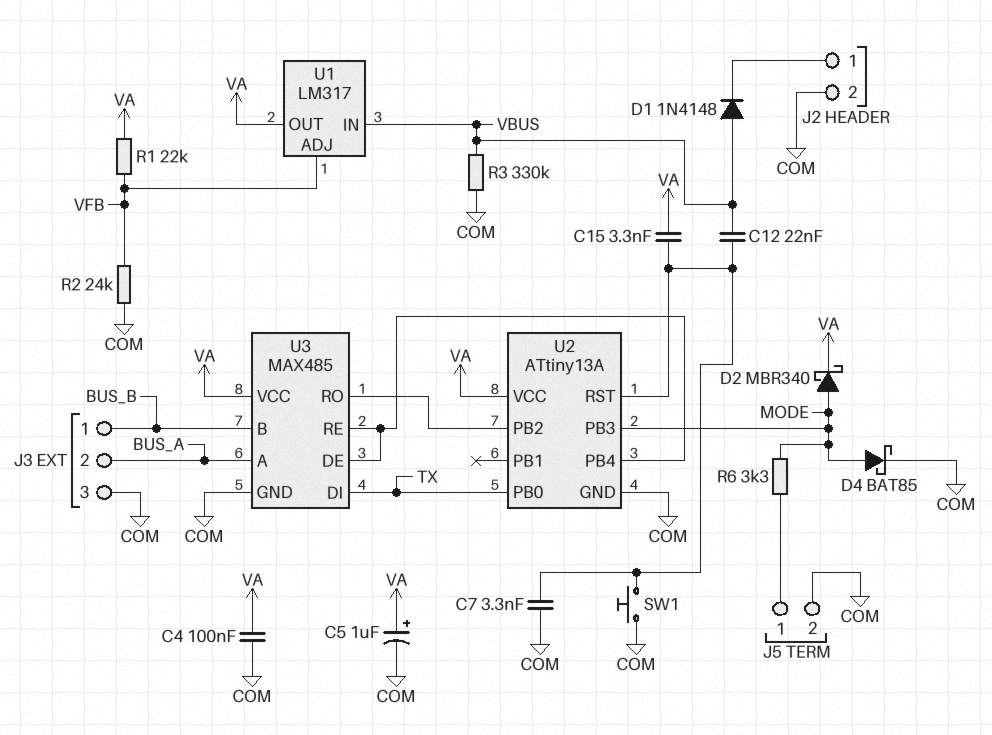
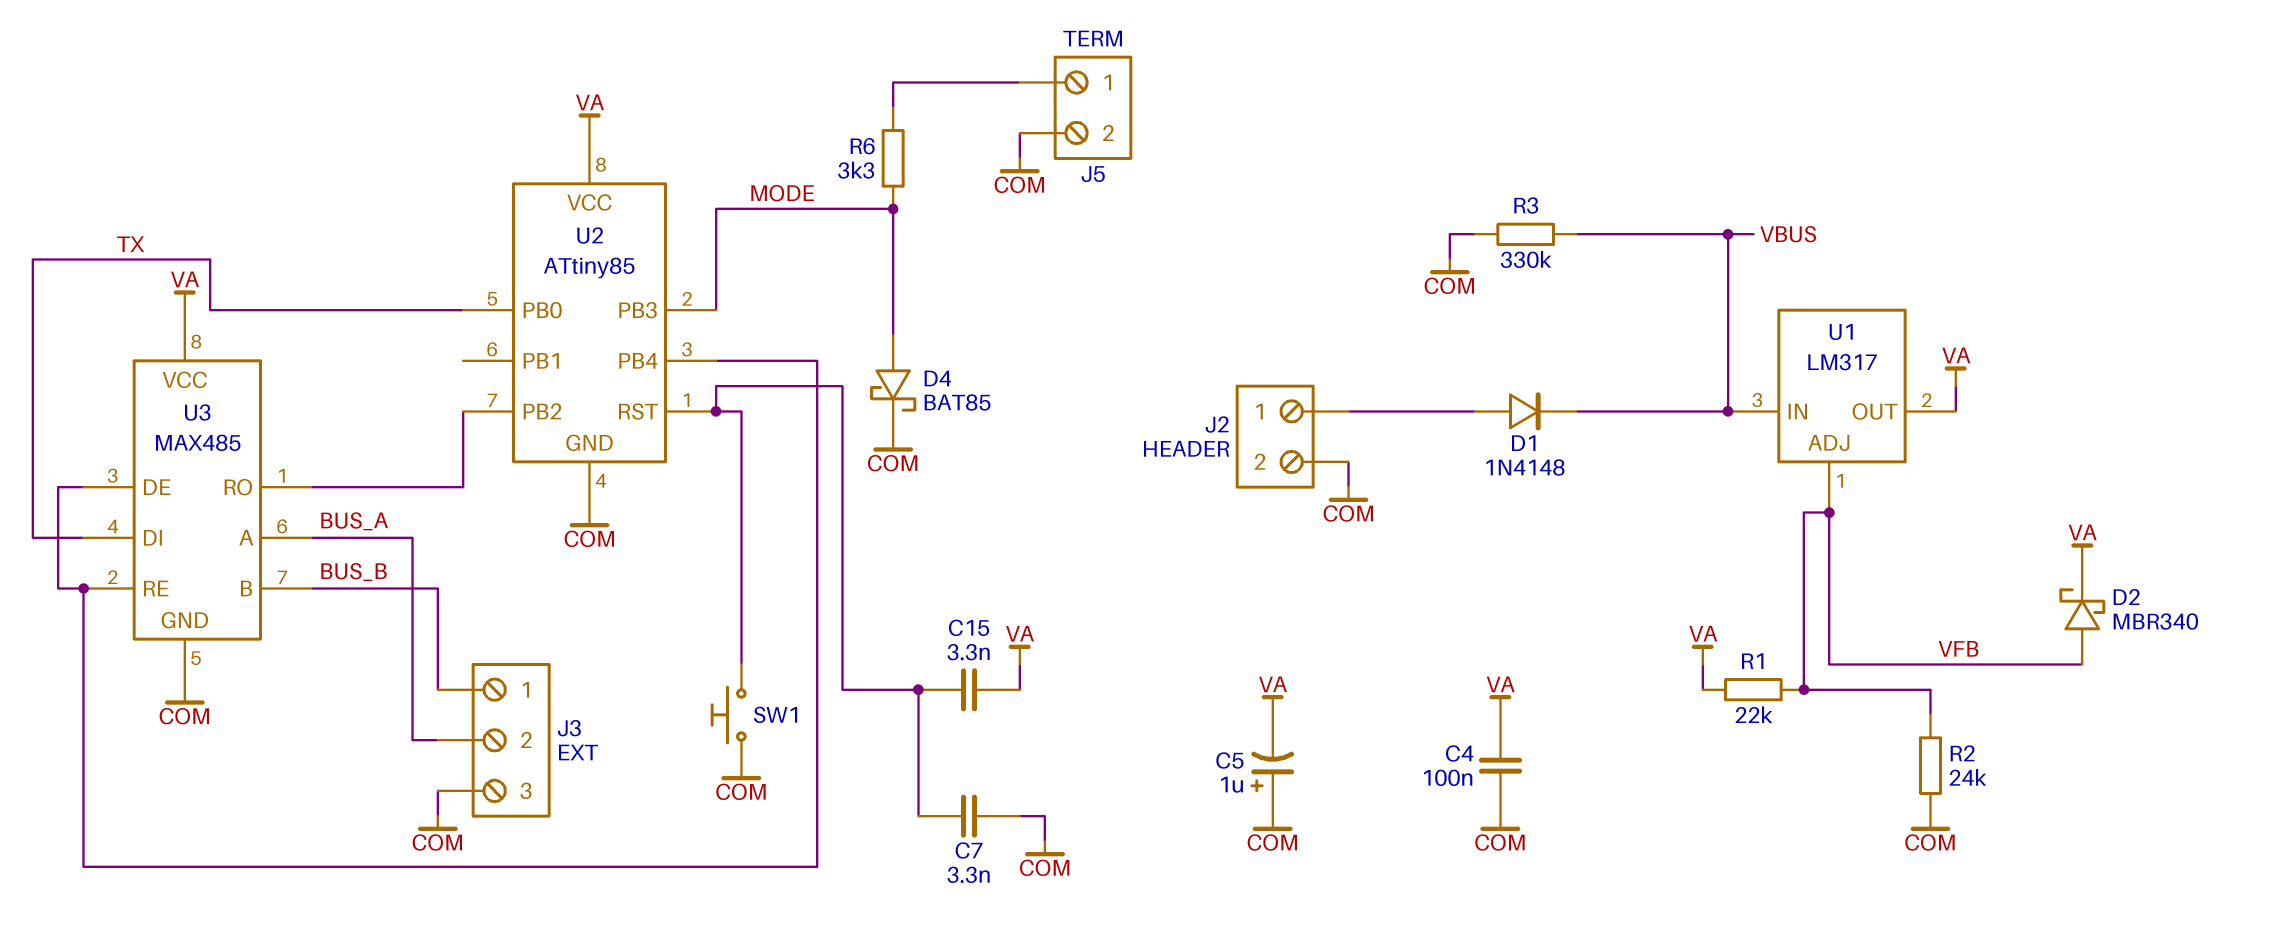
C5: 1uF (plus VA, minus COM) -> 1uF (plus COM, minus VA)
C12: 22nF (U2/RST, VBUS) -> none
D1: diode 1N4148 (A VBUS, K J2/1) -> diode 1N4148 (A J2/1, K VBUS)
D2: schottky MBR340 (A MODE, K VA) -> schottky MBR340 (A VFB, K VA)
U2: ATtiny13A -> ATtiny85

